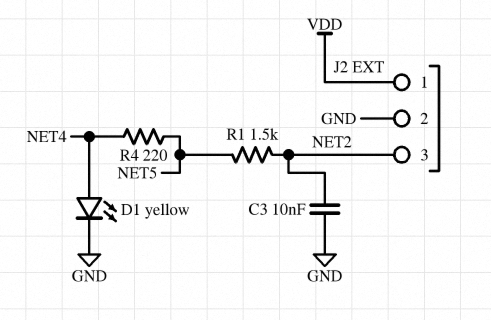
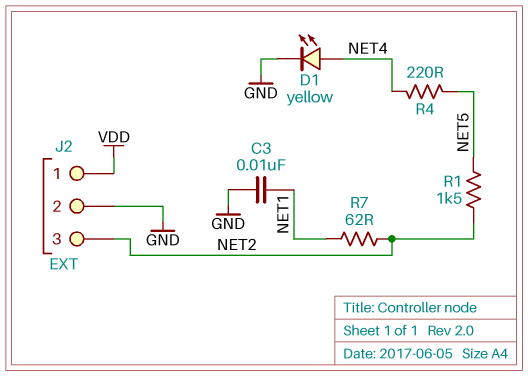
C3: 10nF (GND, NET2) -> 10nF (GND, NET1)
R7: none -> 62 (NET1, NET2)

